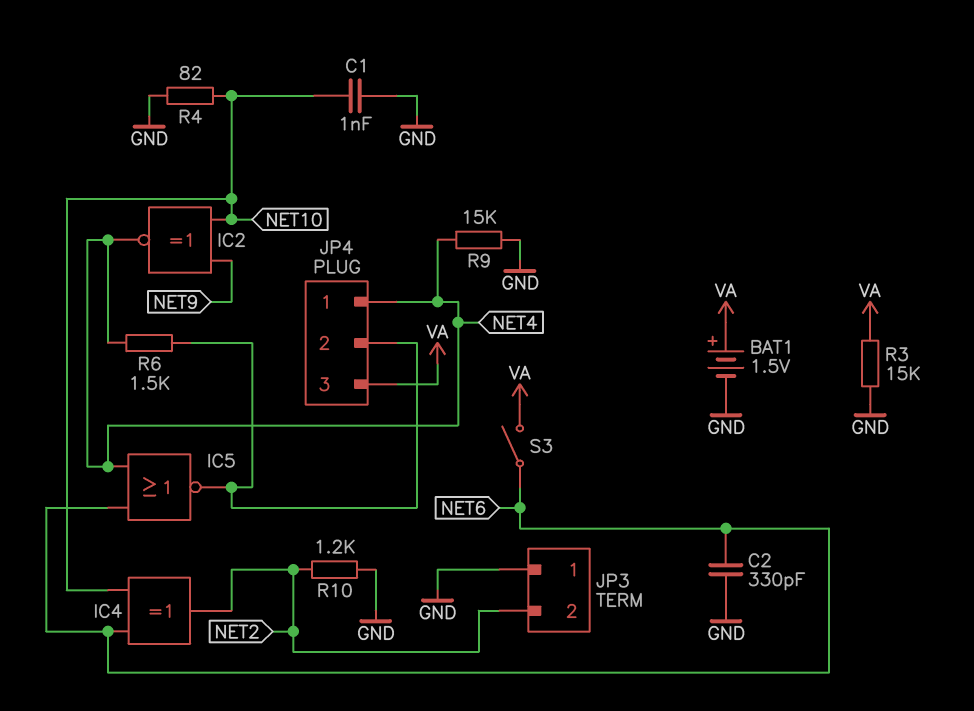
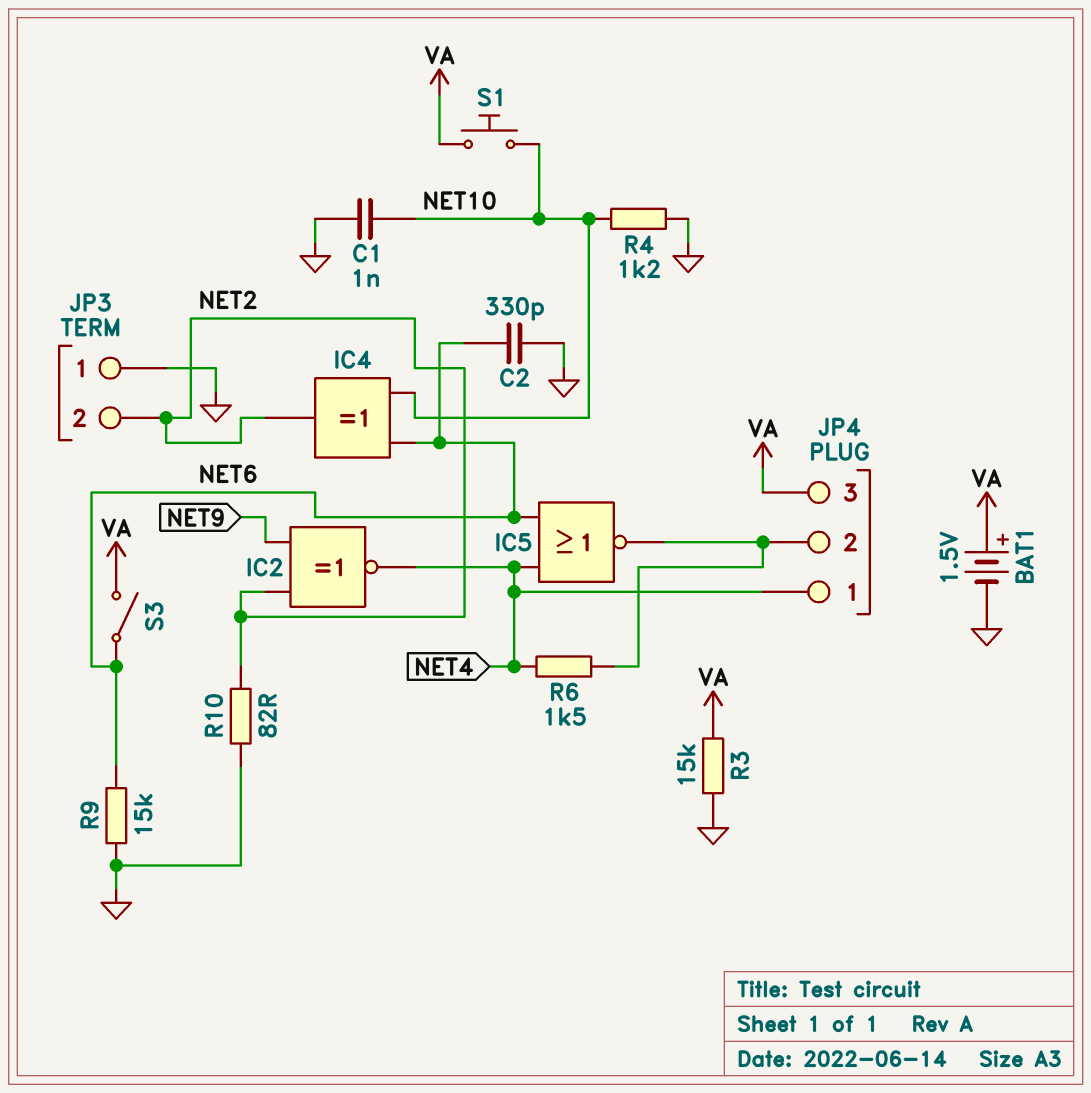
IC2: XNOR (in NET9, in NET10, out NET4) -> XNOR (in NET2, in NET9, out NET4)
R4: 82 (GND, NET10) -> 1.2k (GND, NET10)
R9: 15k (GND, NET4) -> 15k (GND, NET6)
R10: 1.2k (GND, NET2) -> 82 (GND, NET2)
S1: none -> button (NET10, VA)

